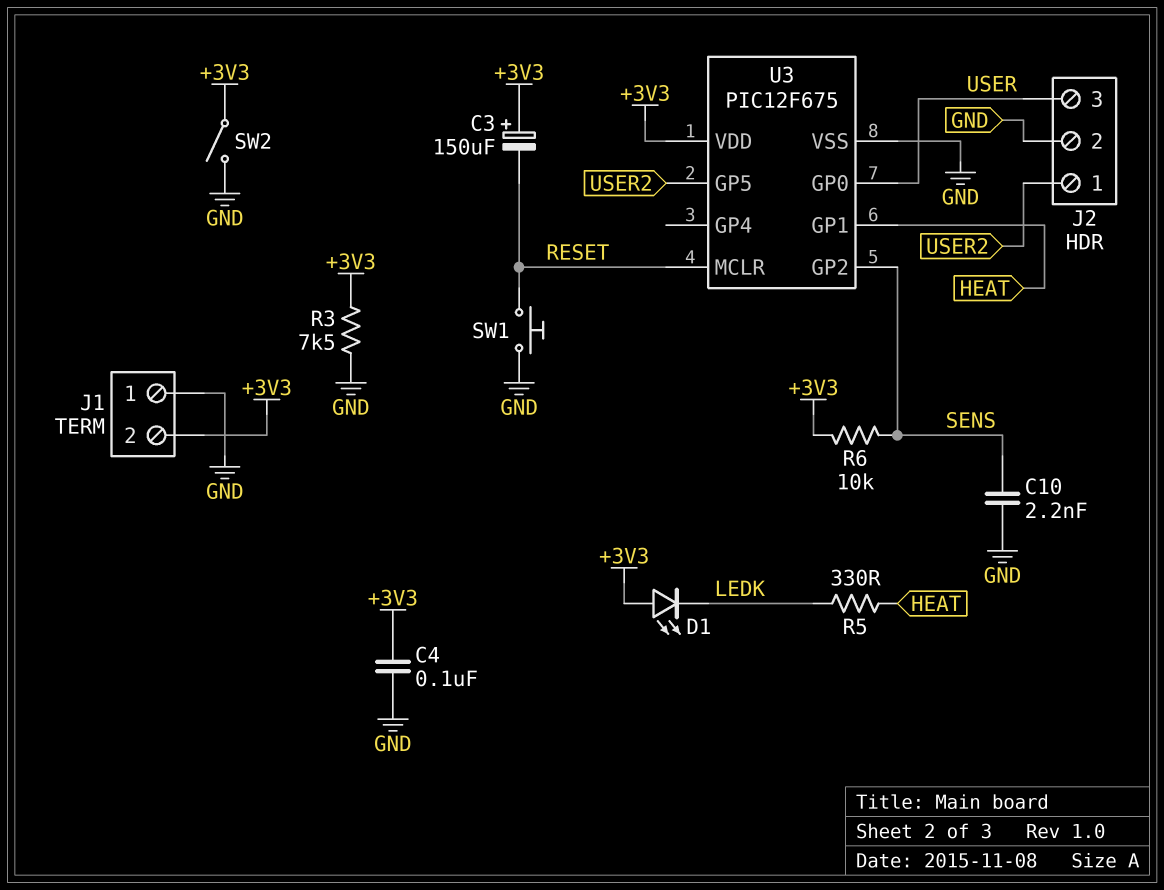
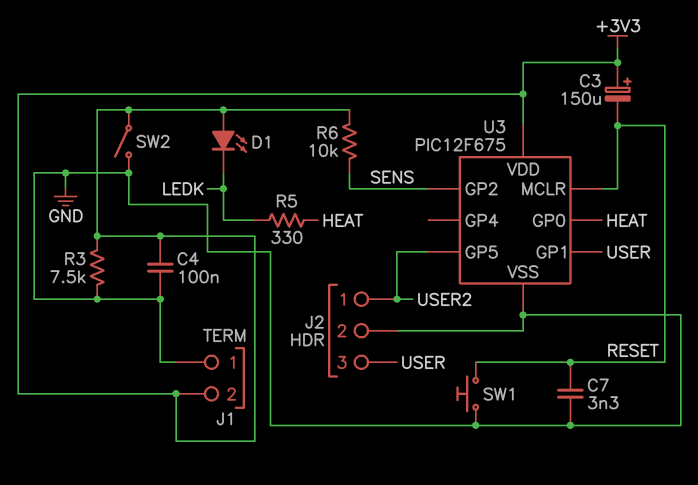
C7: none -> 3.3nF (GND, RESET)
C10: 2.2nF (GND, SENS) -> none
U3 pin GP0: USER -> HEAT
U3 pin GP1: HEAT -> USER

